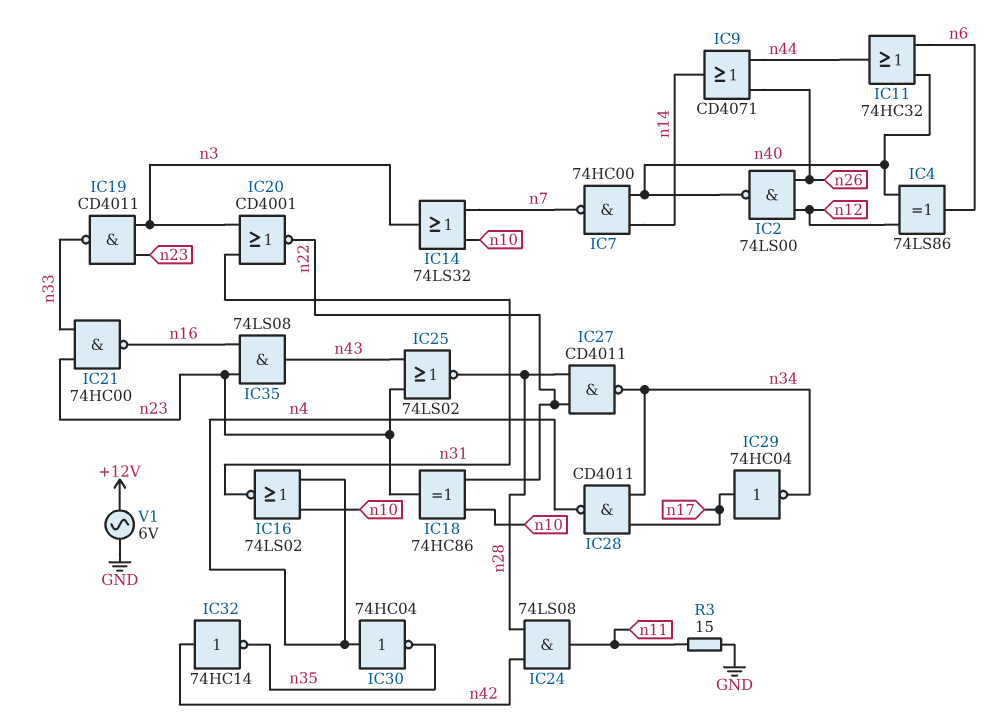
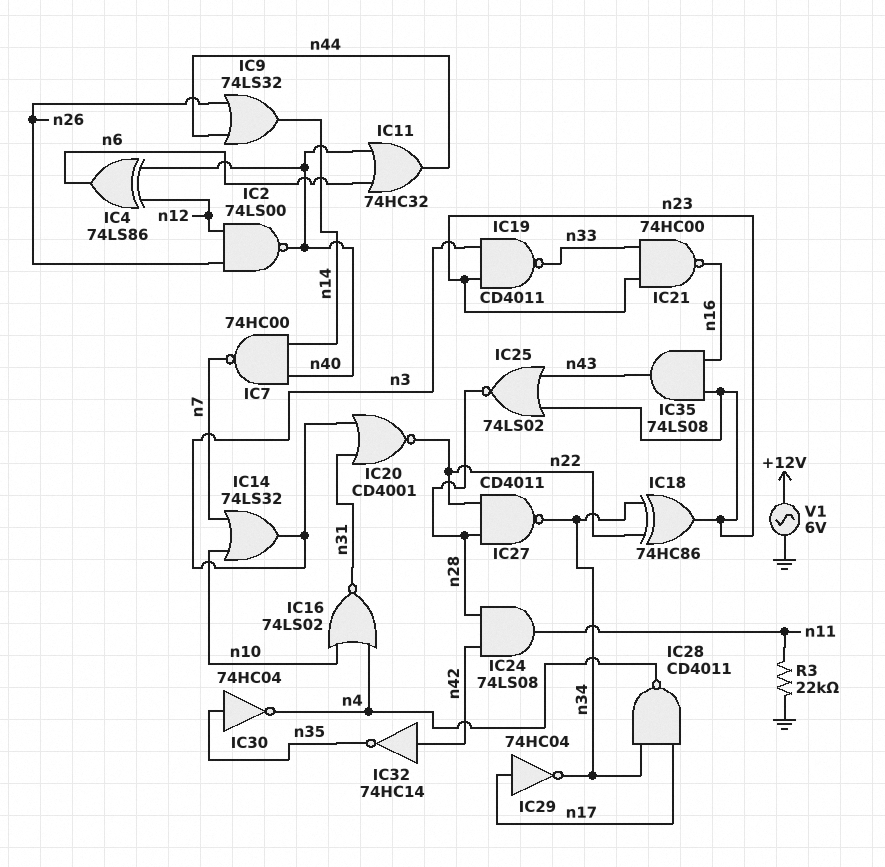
IC9: OR CD4071 (in n26, in n44, out n14) -> OR 74LS32 (in n26, in n44, out n14)
IC18: XOR 74HC86 (in n10, in n22, out n23) -> XOR 74HC86 (in n22, in n34, out n23)
IC30: NOT 74HC04 (in n4, out n35) -> NOT 74HC04 (in n35, out n4)
R3: 15 (GND, n11) -> 22k (GND, n11)

